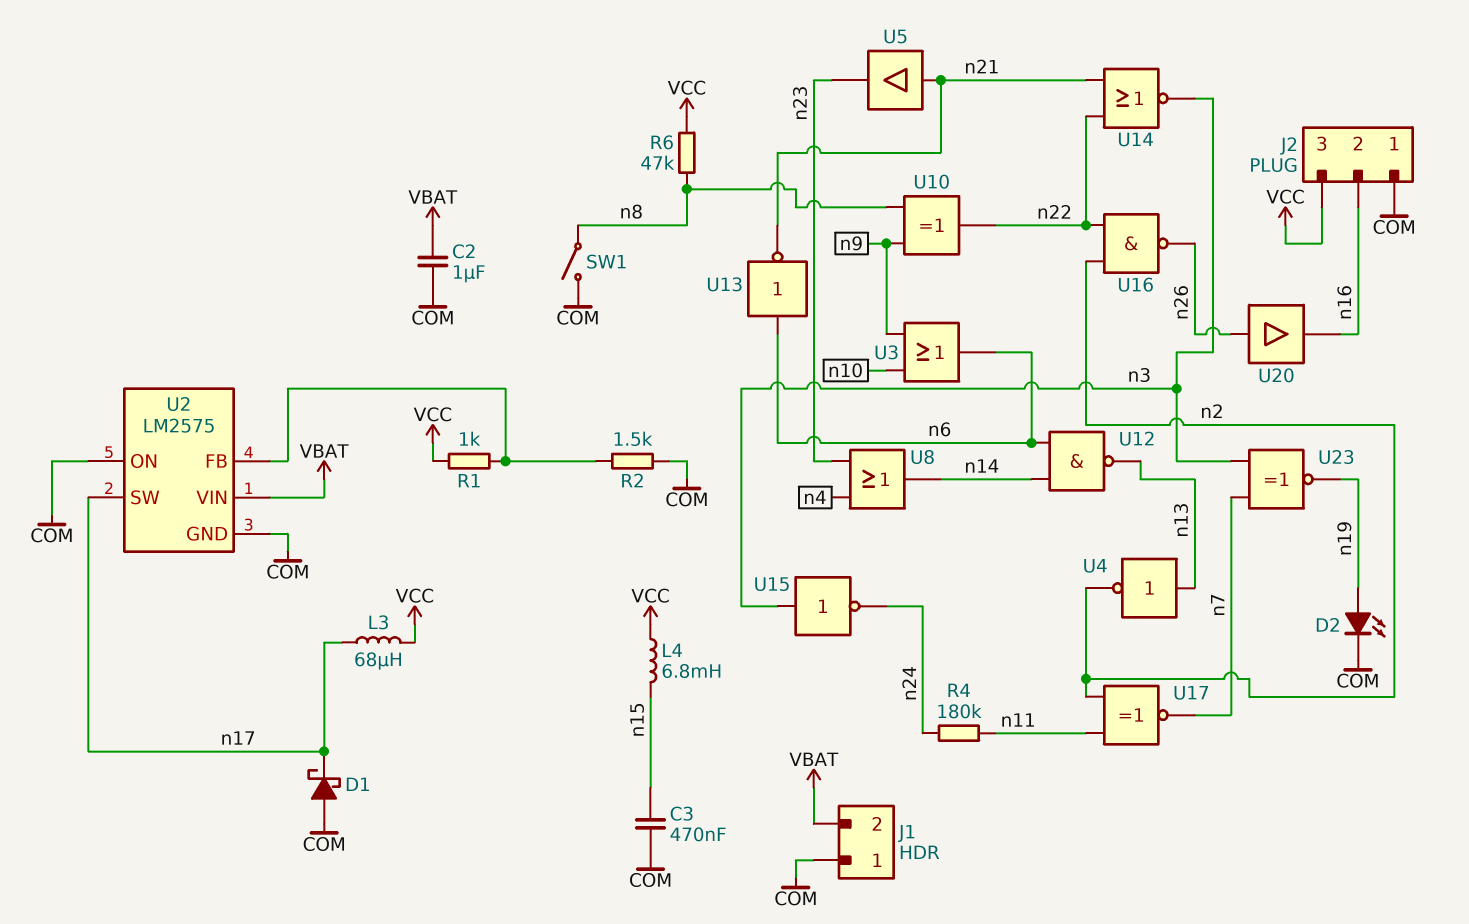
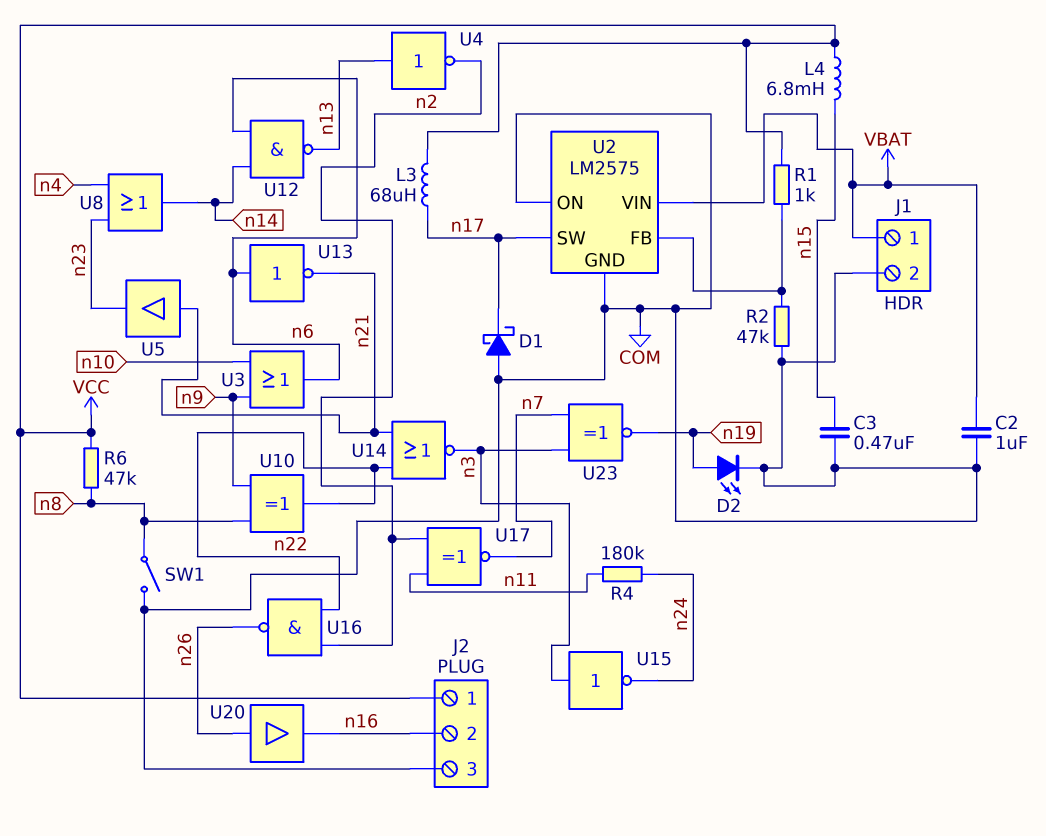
J1 pin 1: COM -> VBAT
J1 pin 2: VBAT -> COM
J2 pin 1: COM -> VCC
J2 pin 3: VCC -> COM
R2: 1.5k (COM, U2/FB) -> 47k (COM, U2/FB)

